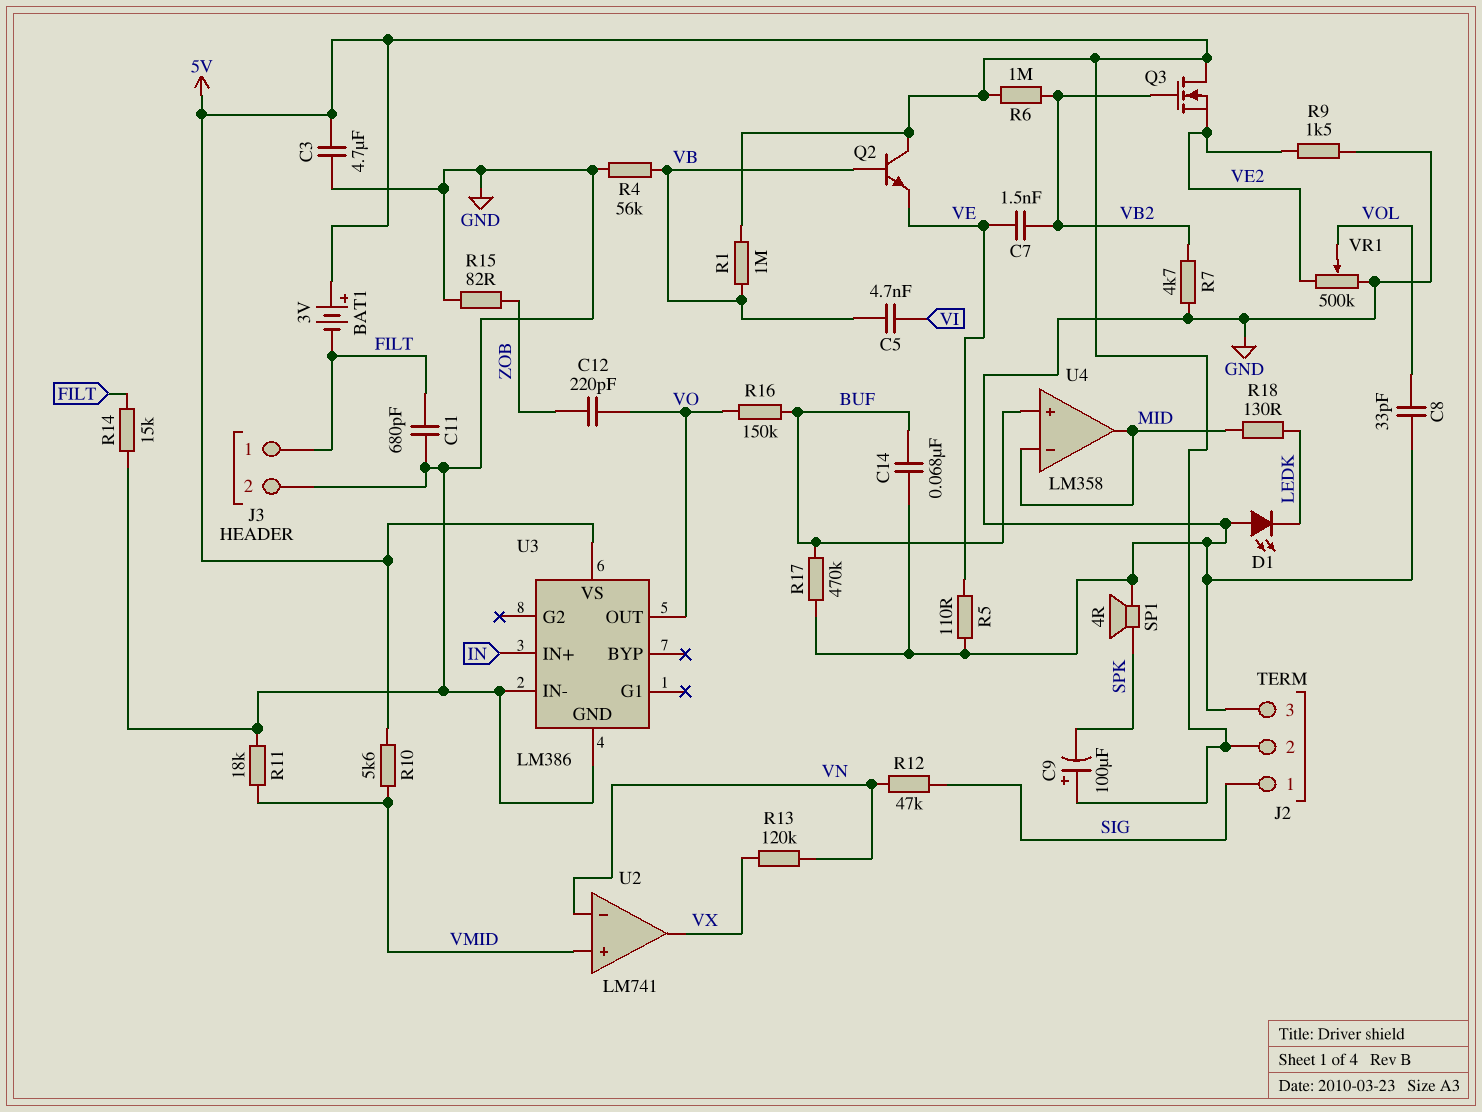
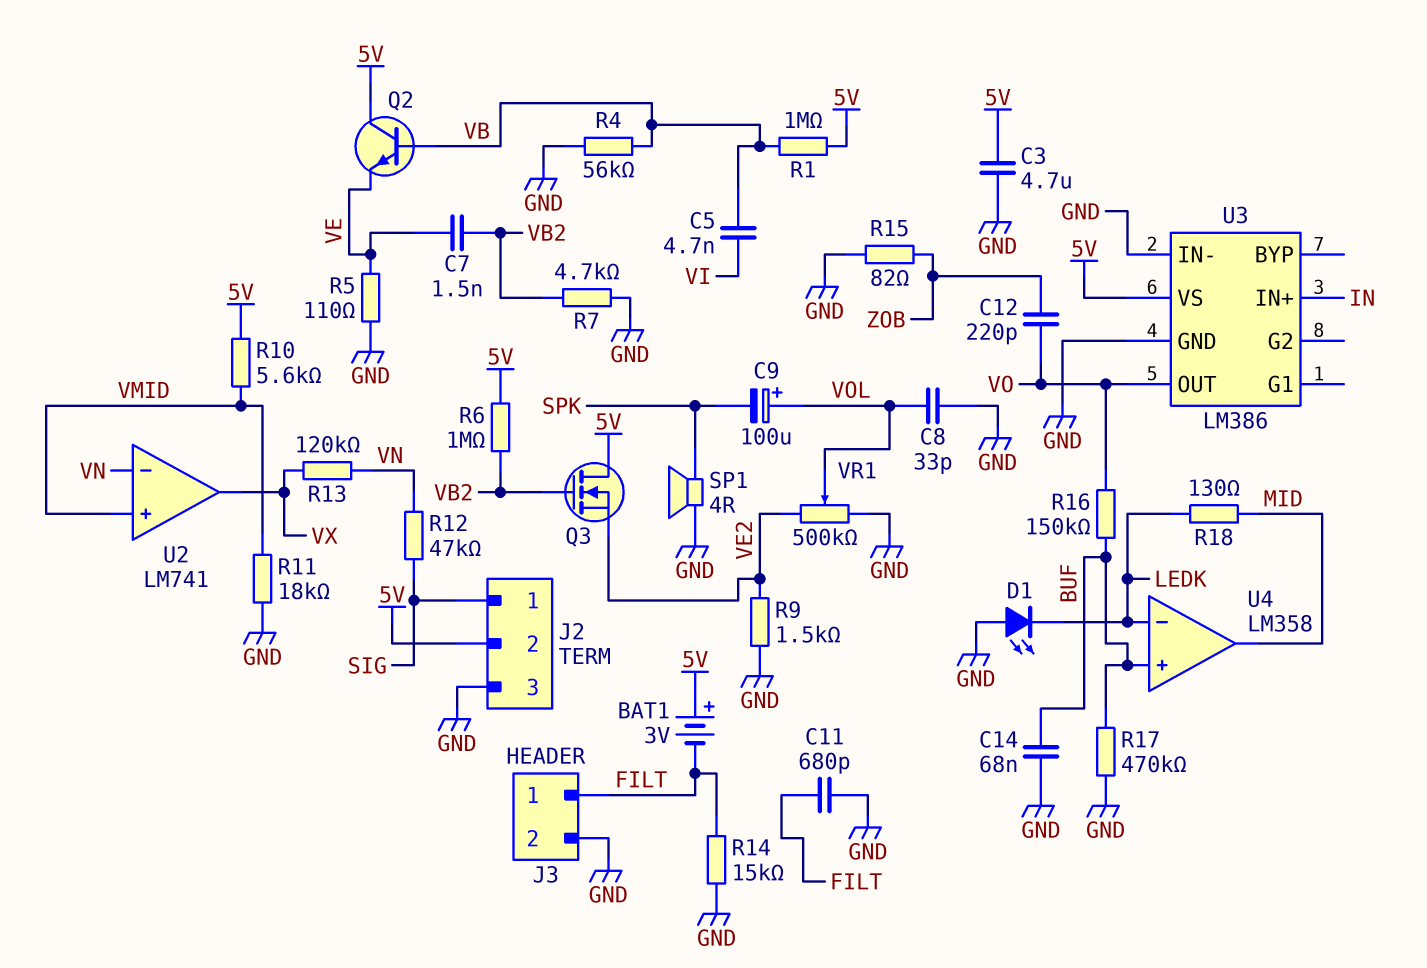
C9: 100uF (plus 5V, minus SPK) -> 100uF (plus VOL, minus SPK)
U4 pin in-: MID -> LEDK

